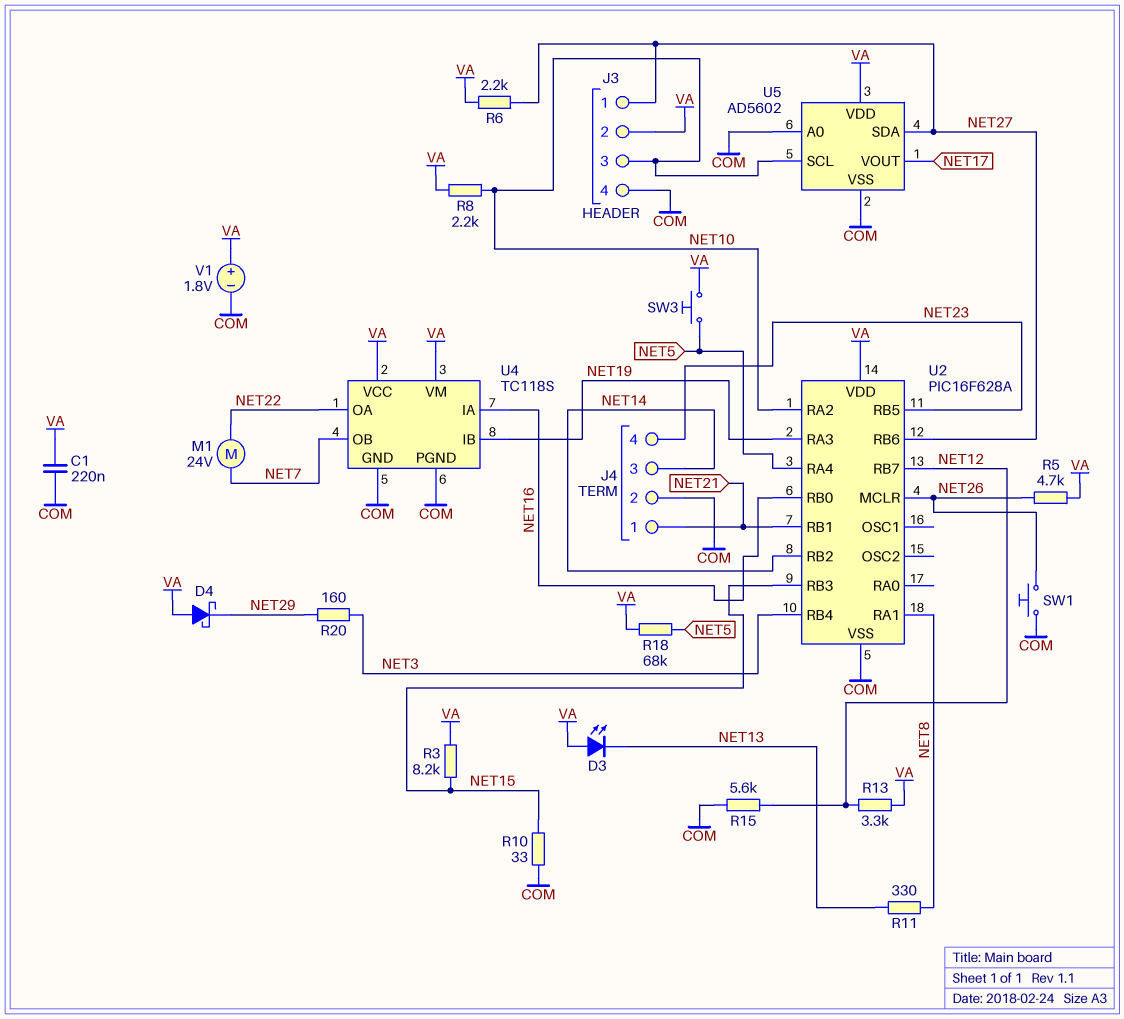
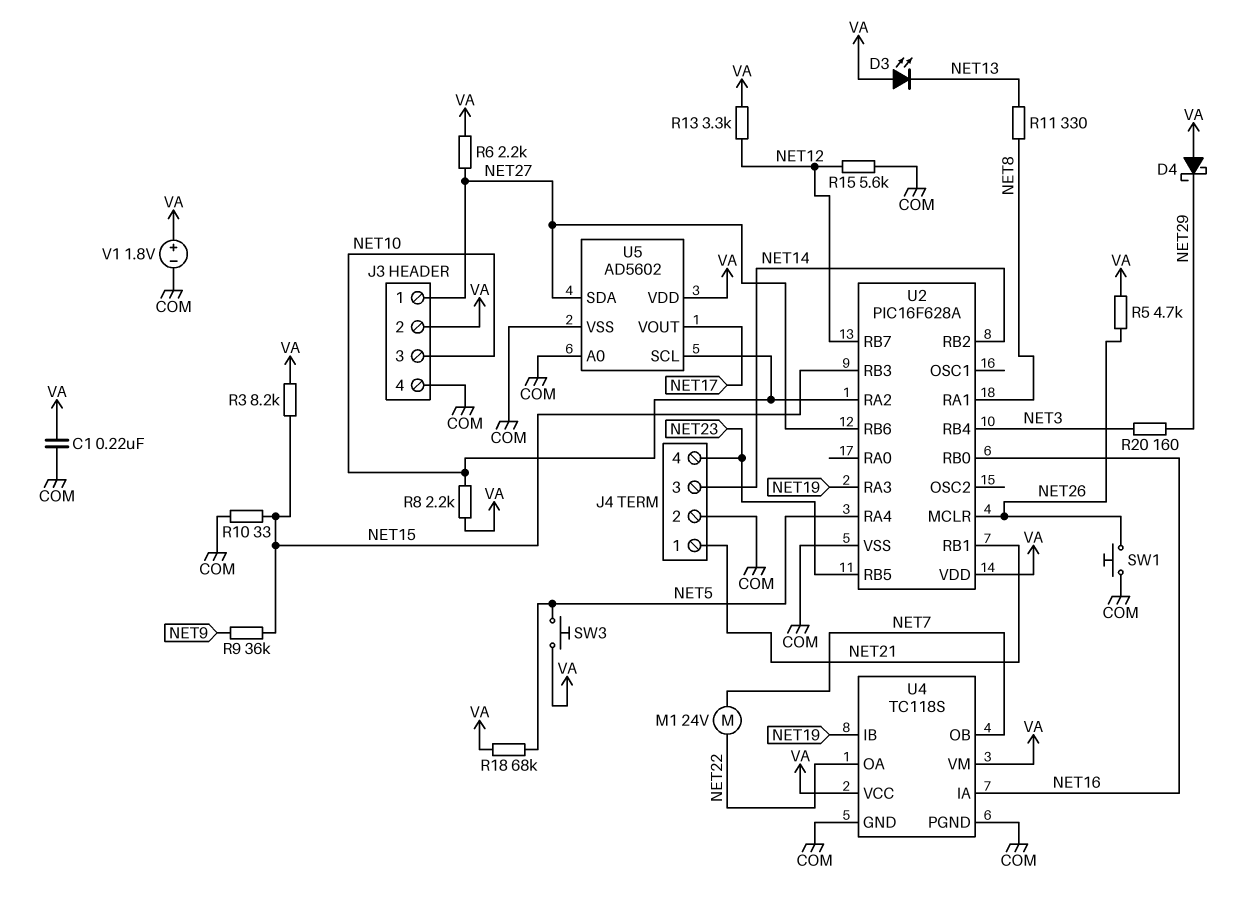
R9: none -> 36k (NET9, NET15)

